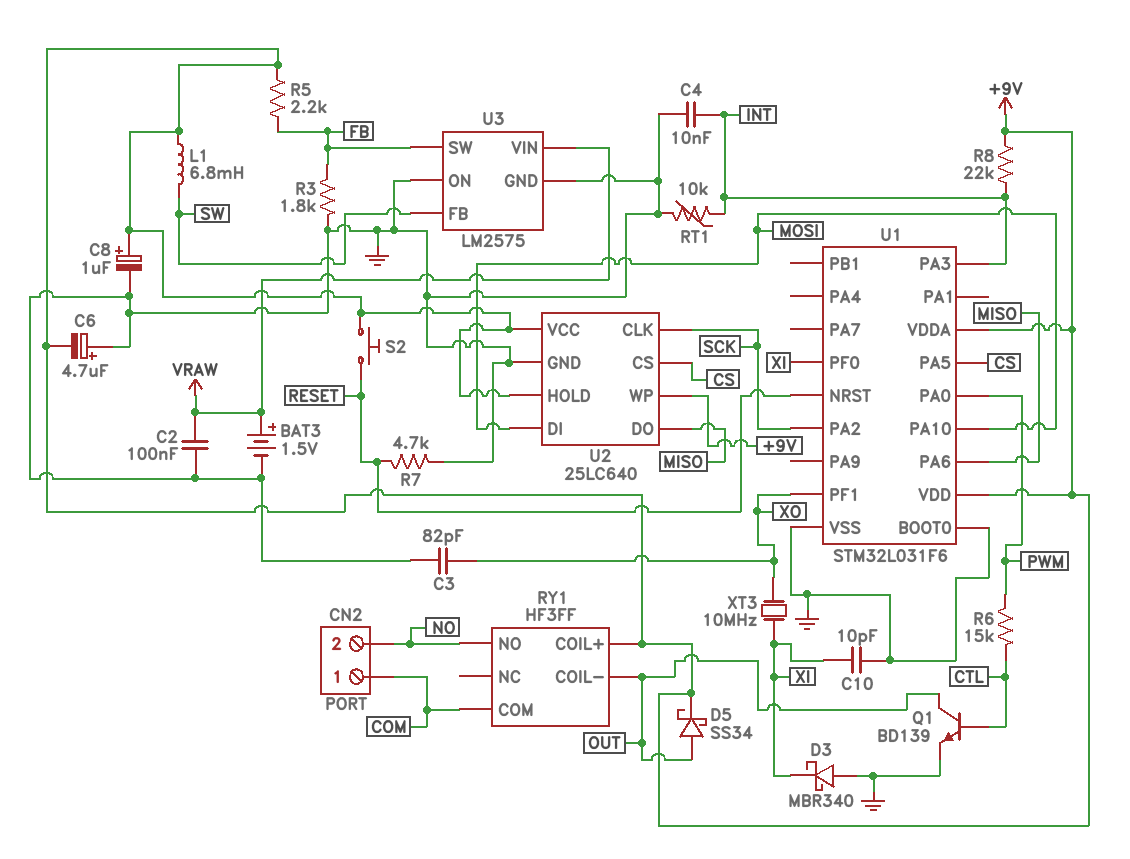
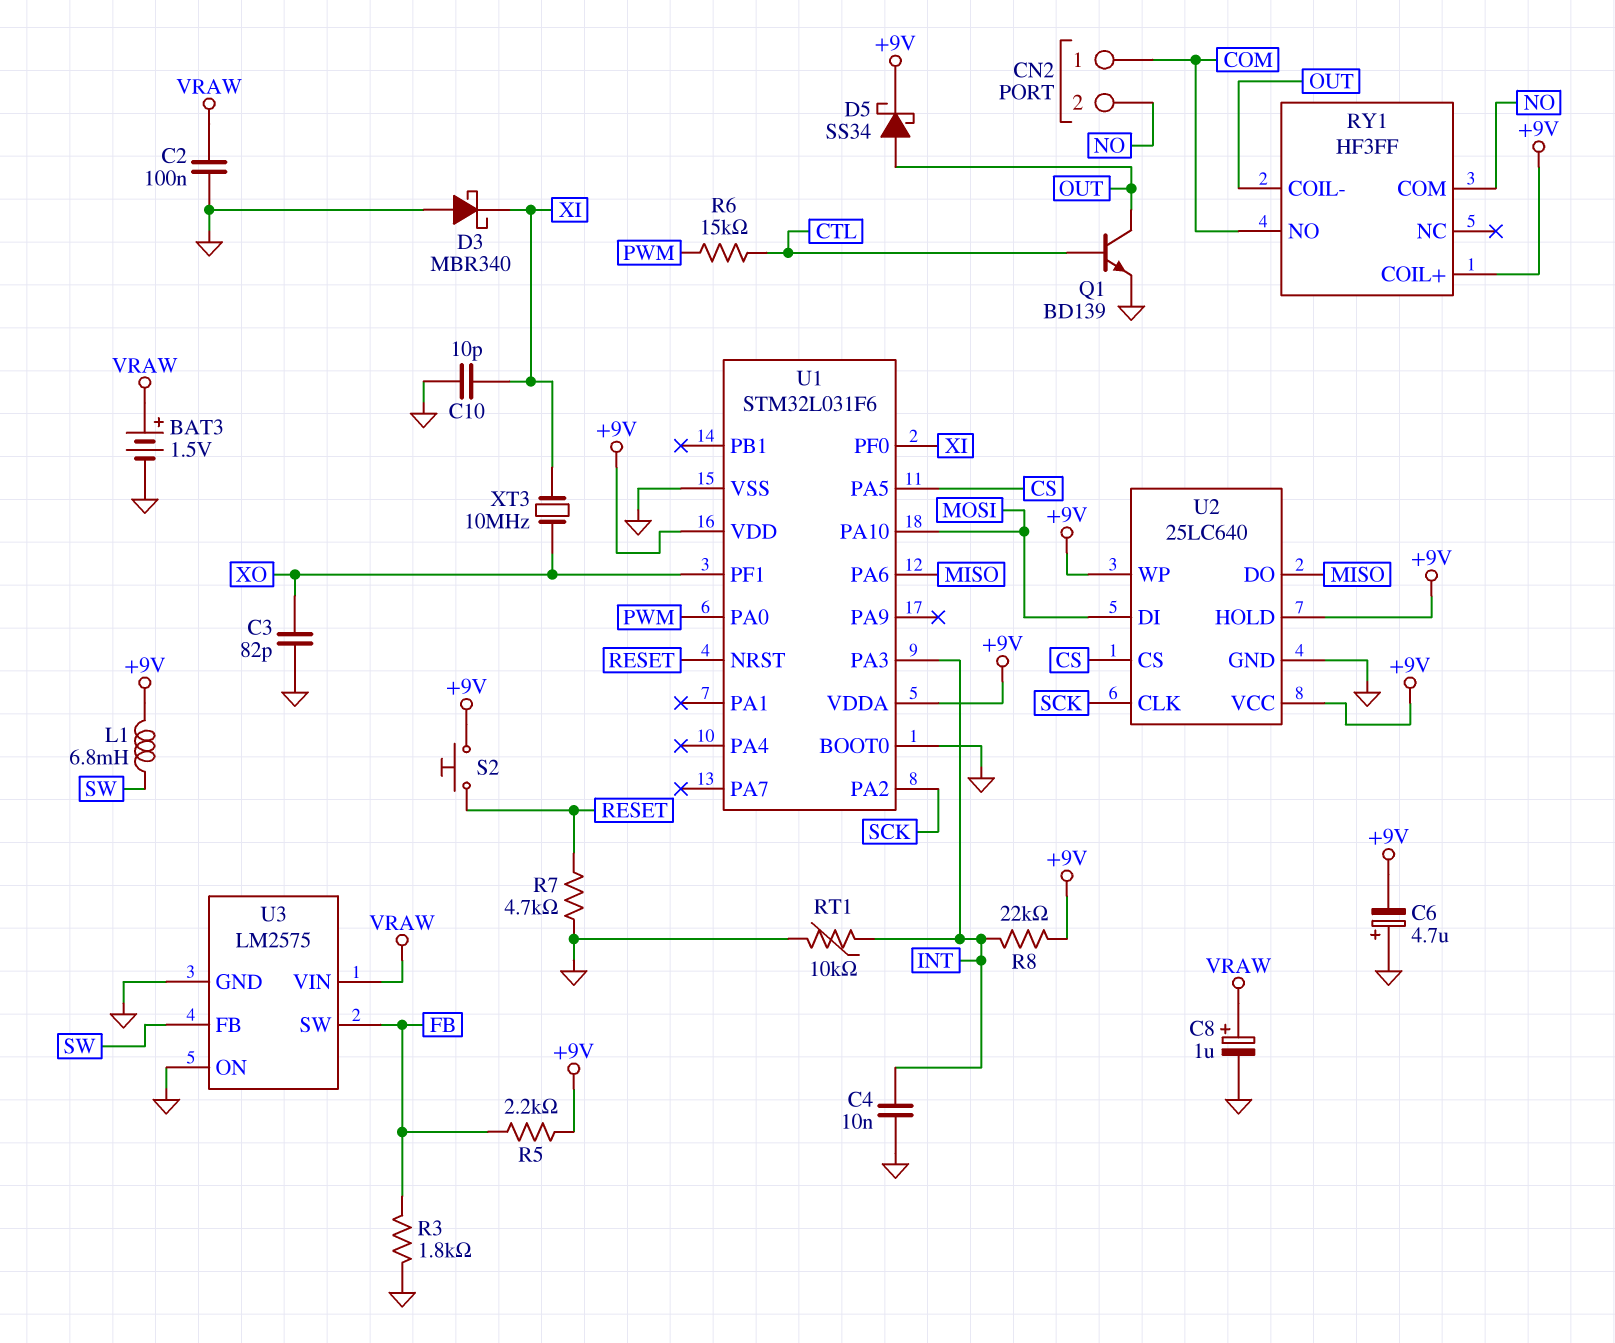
C8: 1uF (plus +9V, minus GND) -> 1uF (plus VRAW, minus GND)
RY1 pin COM: COM -> NO
RY1 pin NO: NO -> COM

